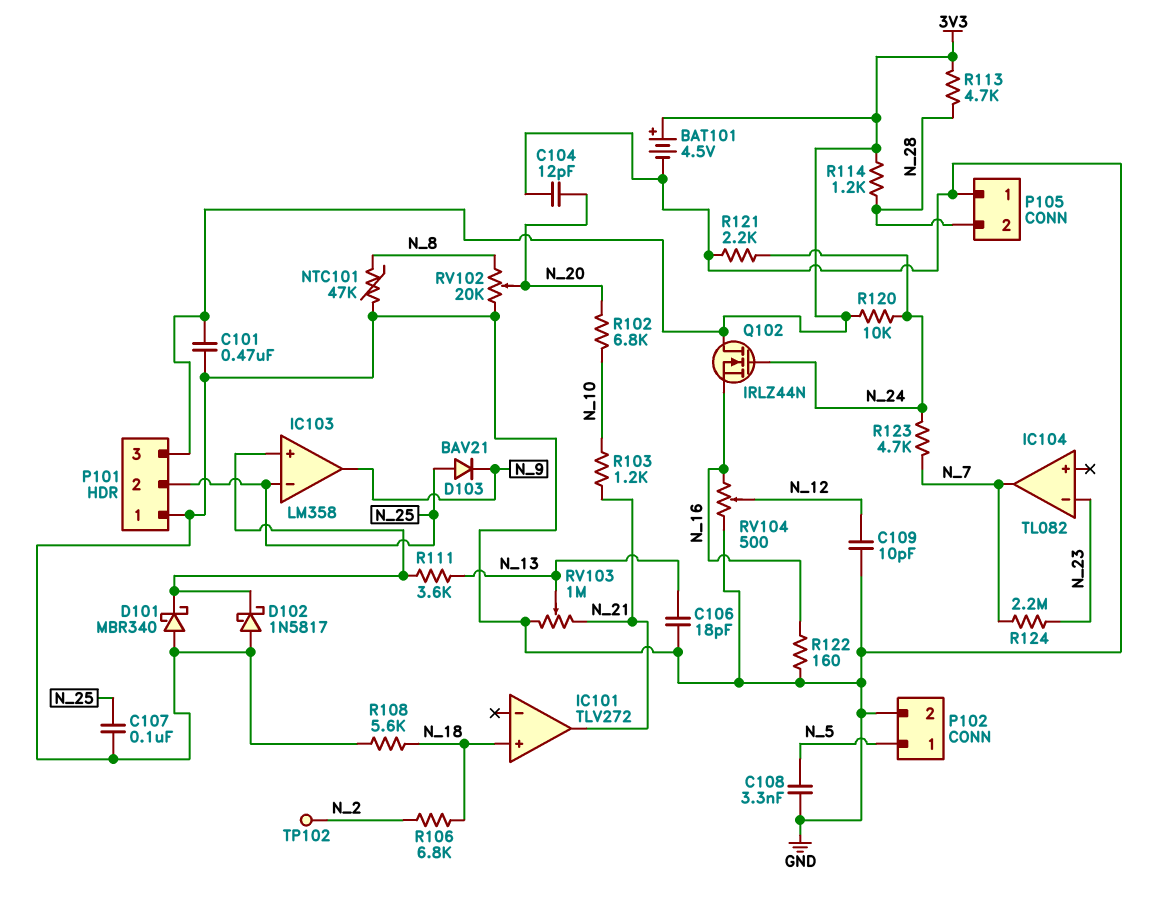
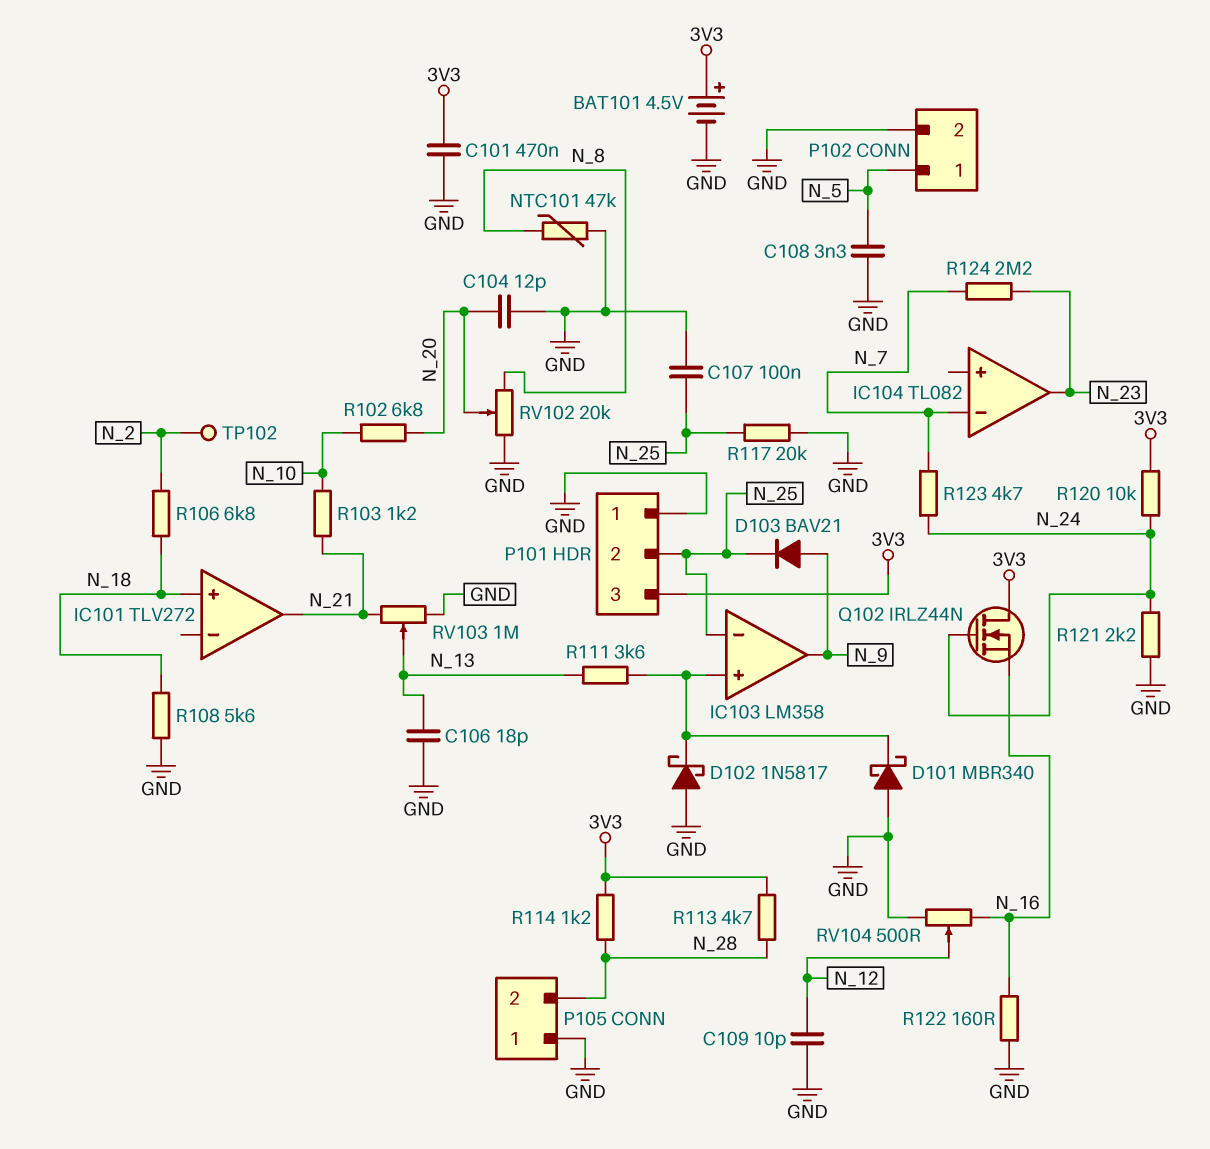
D103: diode BAV21 (A N_25, K N_9) -> diode BAV21 (A N_9, K N_25)
IC104 pin in-: N_23 -> N_7
IC104 pin out: N_7 -> N_23
R117: none -> 20k (GND, N_25)

